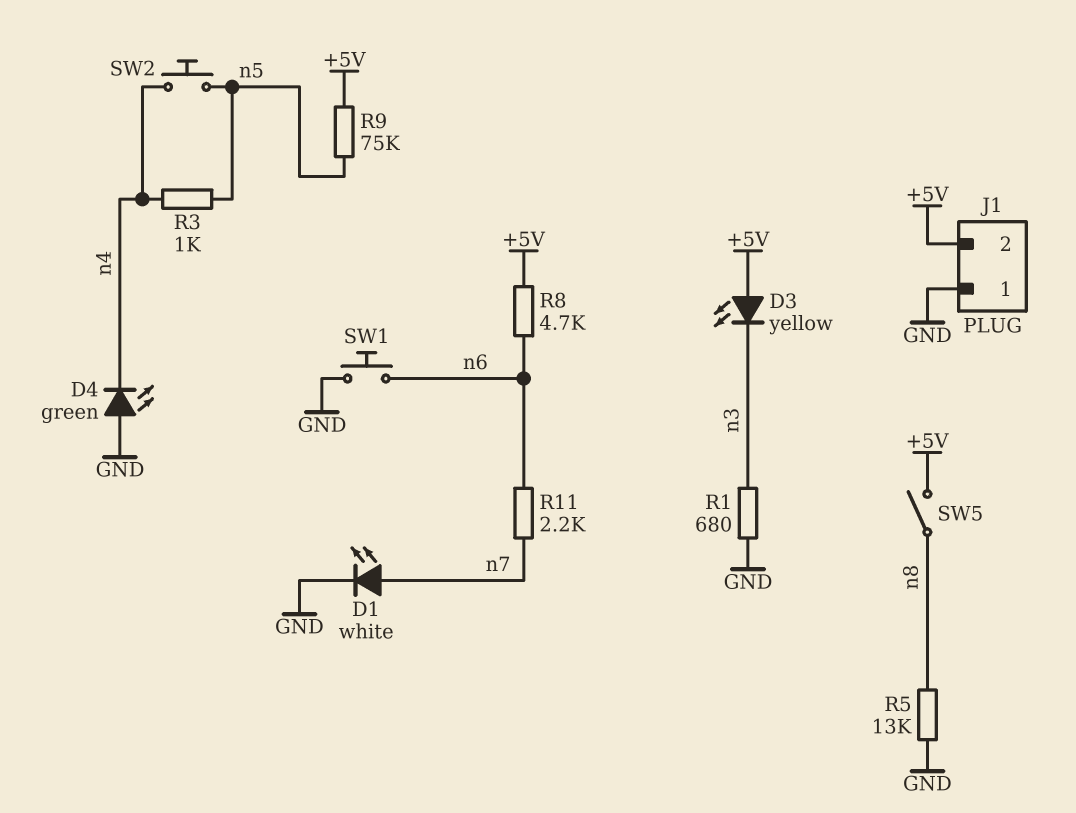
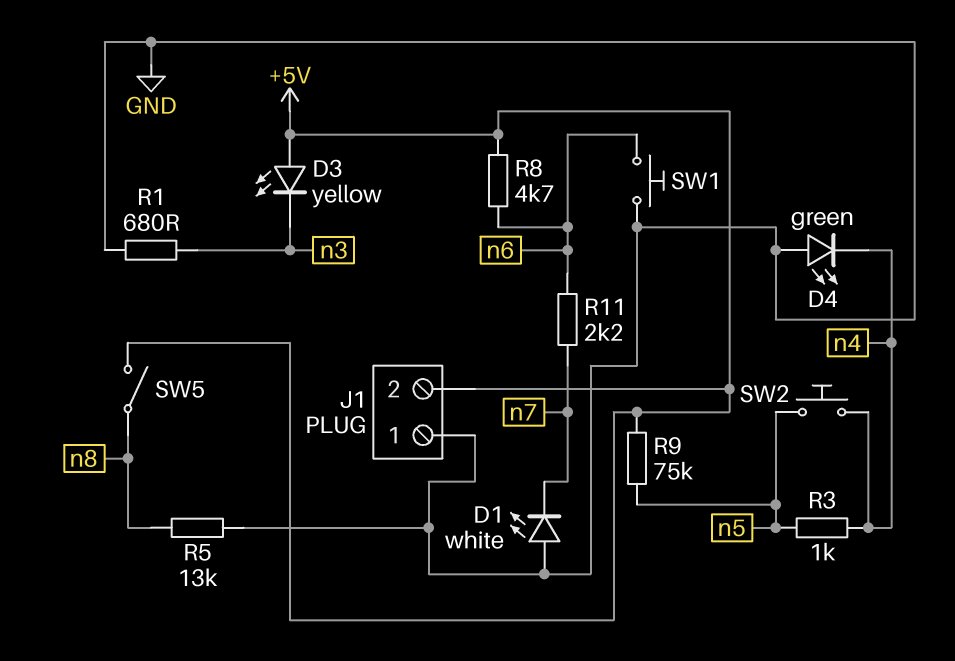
D1: LED white (A n7, K GND) -> LED white (A GND, K n7)

